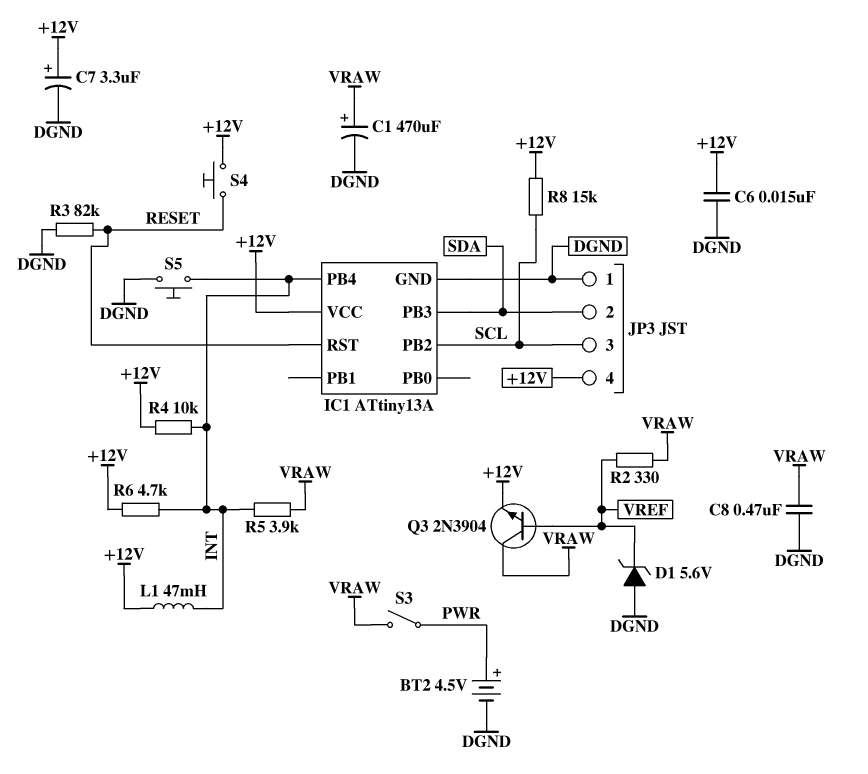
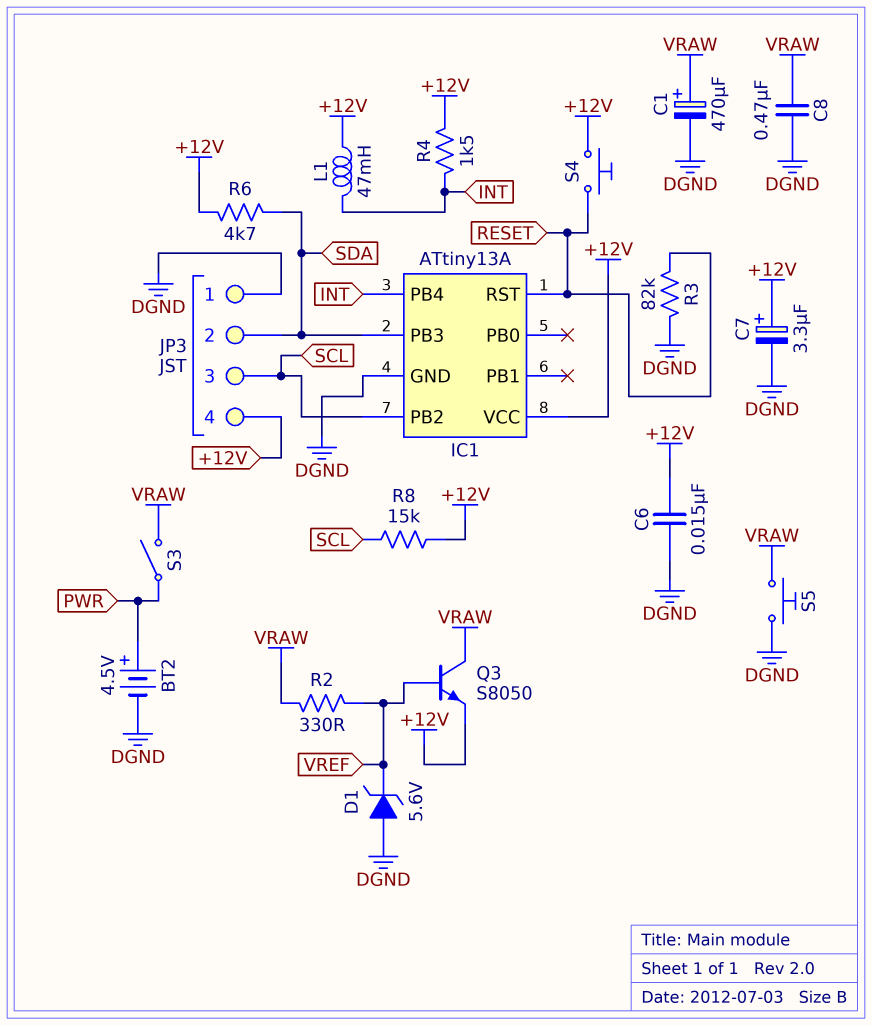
Q3: NPN 2N3904 (B VREF, C VRAW, E +12V) -> NPN S8050 (B VREF, C VRAW, E +12V)
R4: 10k (+12V, INT) -> 1.5k (+12V, INT)
R5: 3.9k (INT, VRAW) -> none
R6: 4.7k (+12V, INT) -> 4.7k (+12V, SDA)
S5: button (DGND, INT) -> button (DGND, VRAW)

